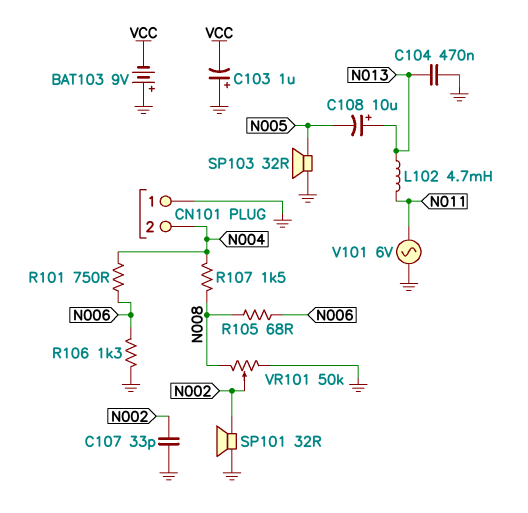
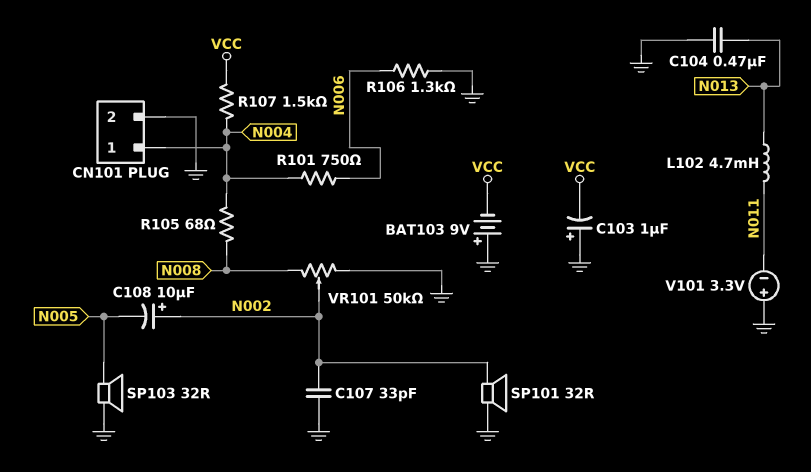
C108: 10uF (plus N013, minus N005) -> 10uF (plus N002, minus N005)
CN101 pin 1: GND -> N004
CN101 pin 2: N004 -> GND
R105: 68 (N006, N008) -> 68 (N004, N008)
R107: 1.5k (N004, N008) -> 1.5k (N004, VCC)
V101: AC 6V (GND, N011) -> 3.3V (plus GND, minus N011)

